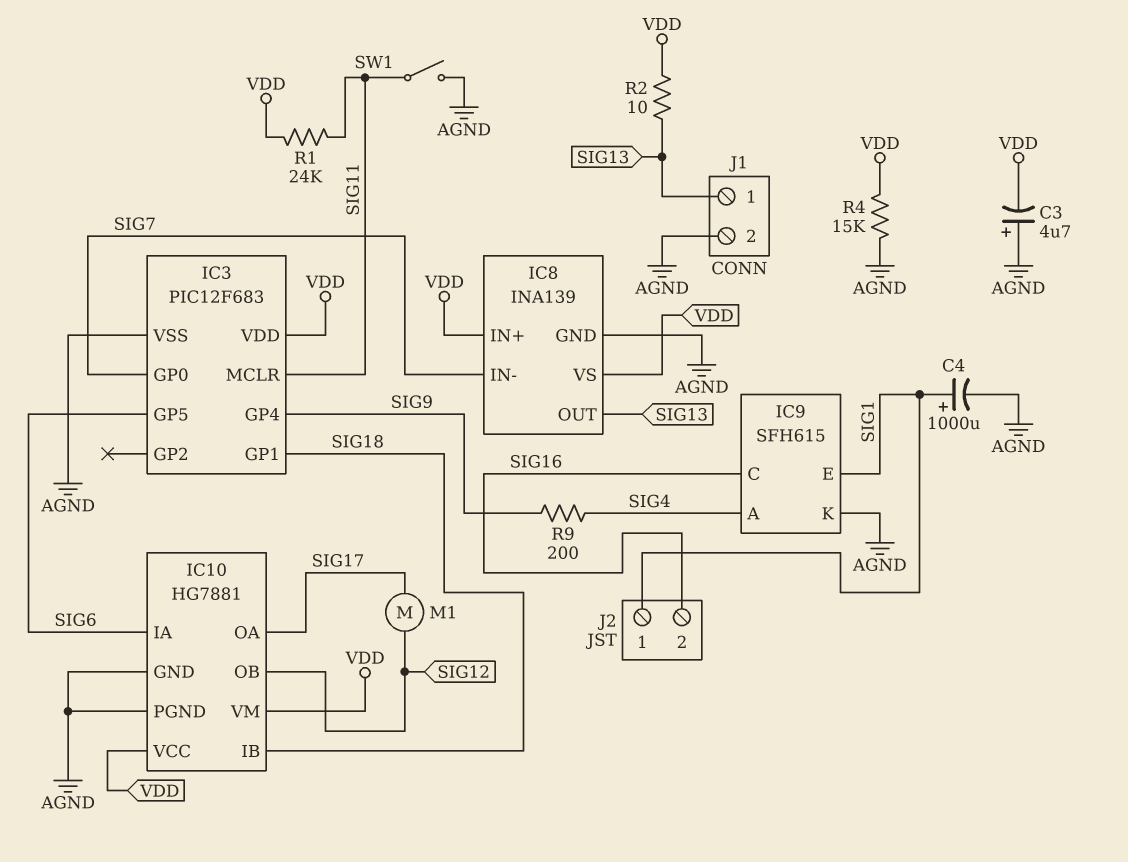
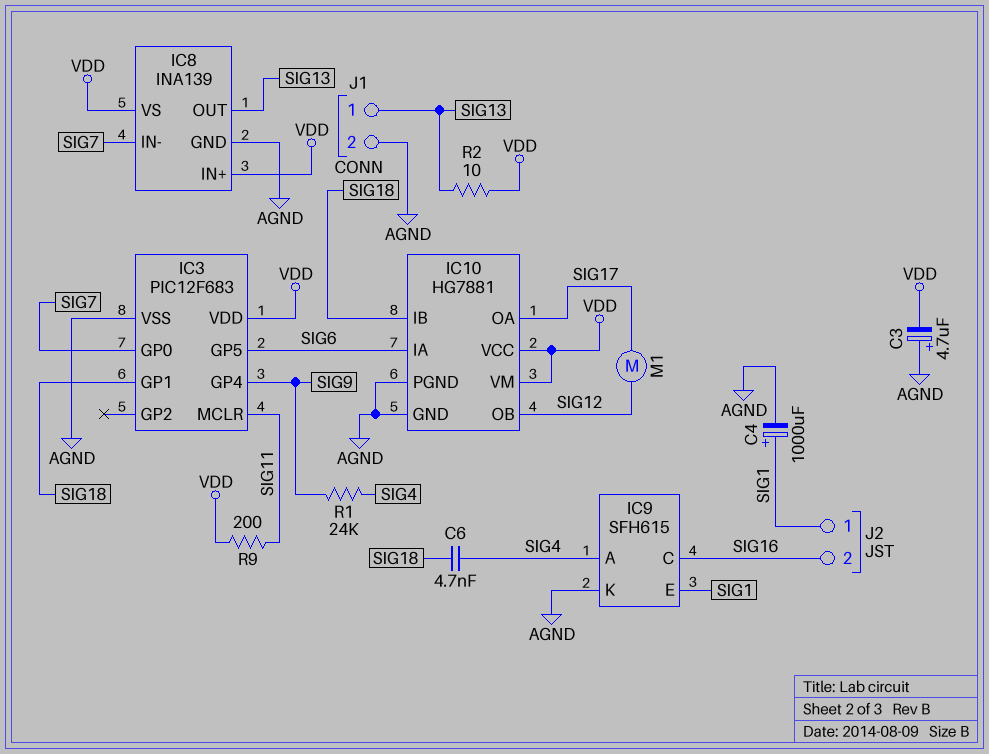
C6: none -> 4.7nF (SIG4, SIG18)
R1: 24k (SIG11, VDD) -> 24k (SIG4, SIG9)
R4: 15k (AGND, VDD) -> none
R9: 200 (SIG4, SIG9) -> 200 (SIG11, VDD)
SW1: switch (AGND, SIG11) -> none

